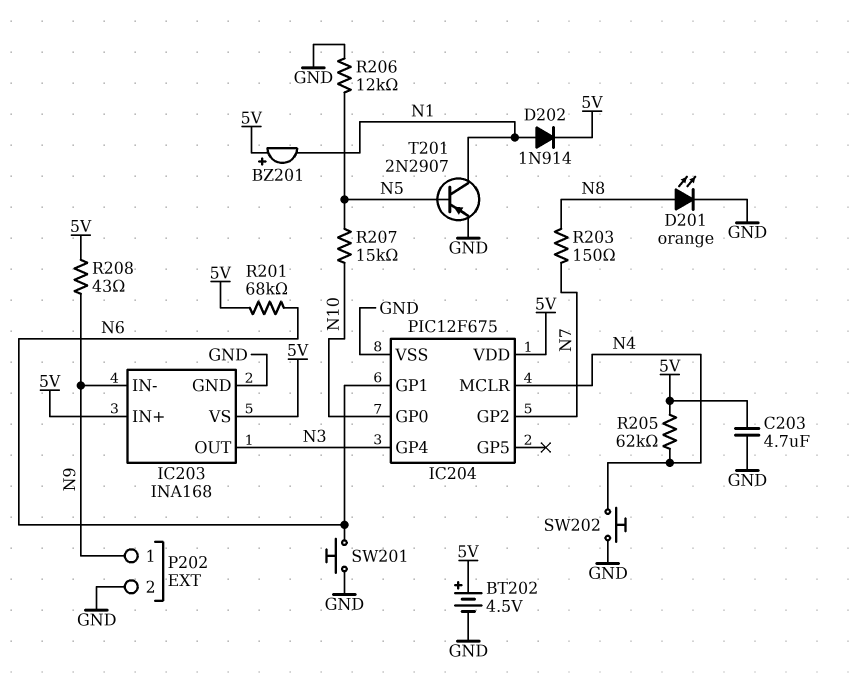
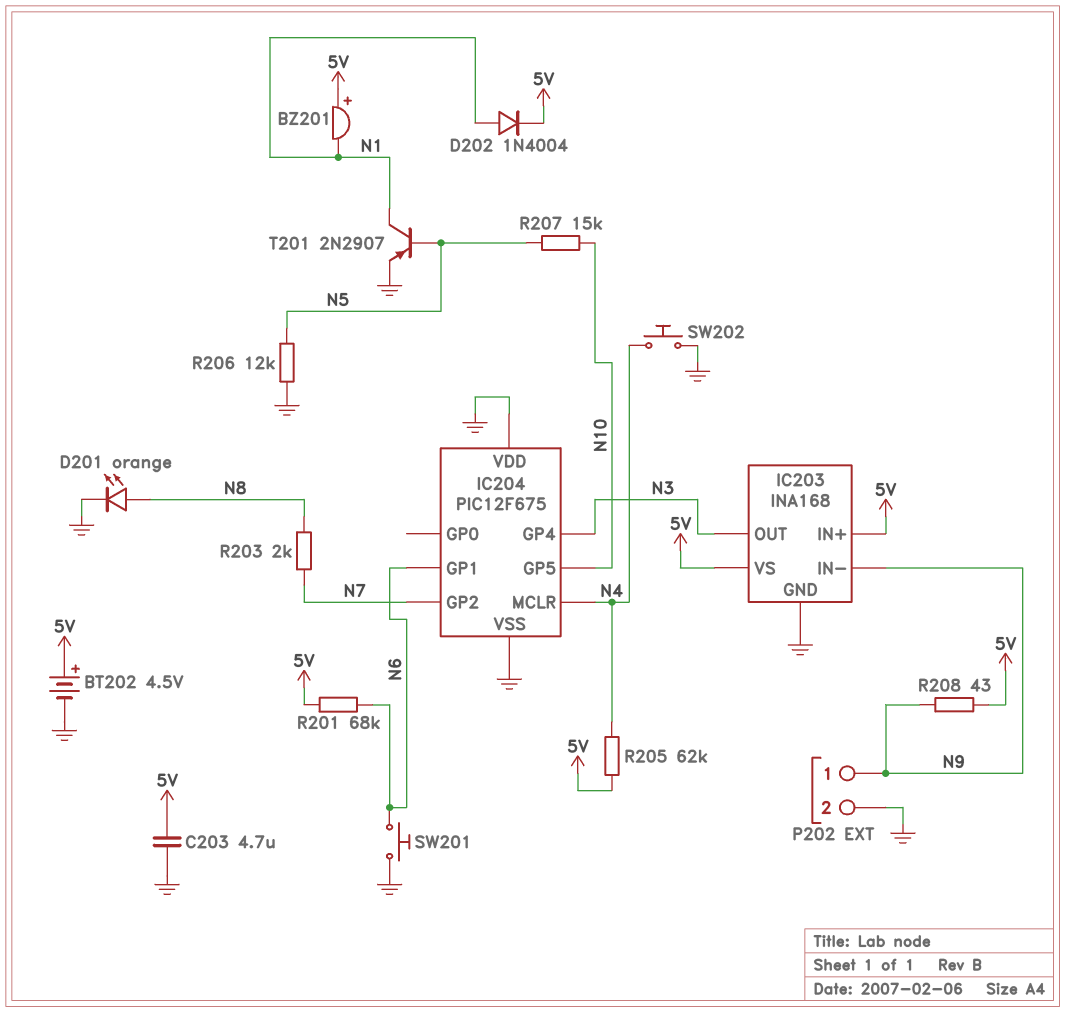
D202: diode 1N914 (A N1, K 5V) -> diode 1N4004 (A N1, K 5V)
IC204 pin GP0: N10 -> none
IC204 pin GP5: none -> N10
IC204 pin VDD: 5V -> GND
R203: 150 (N7, N8) -> 2k (N7, N8)

